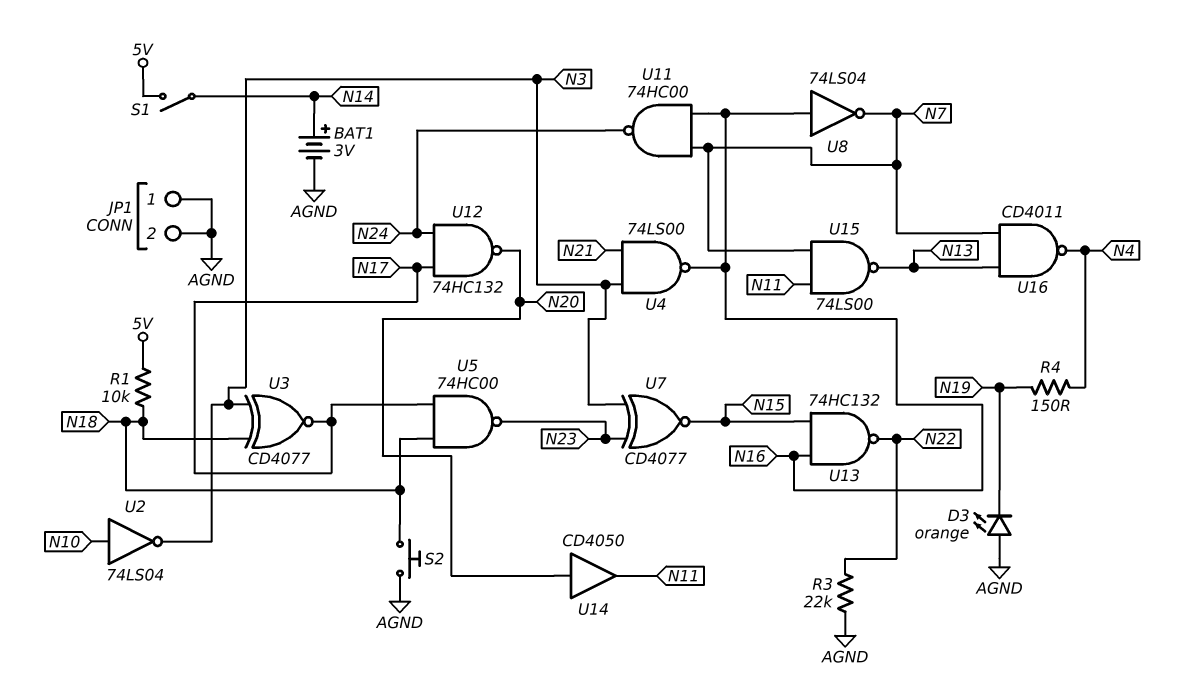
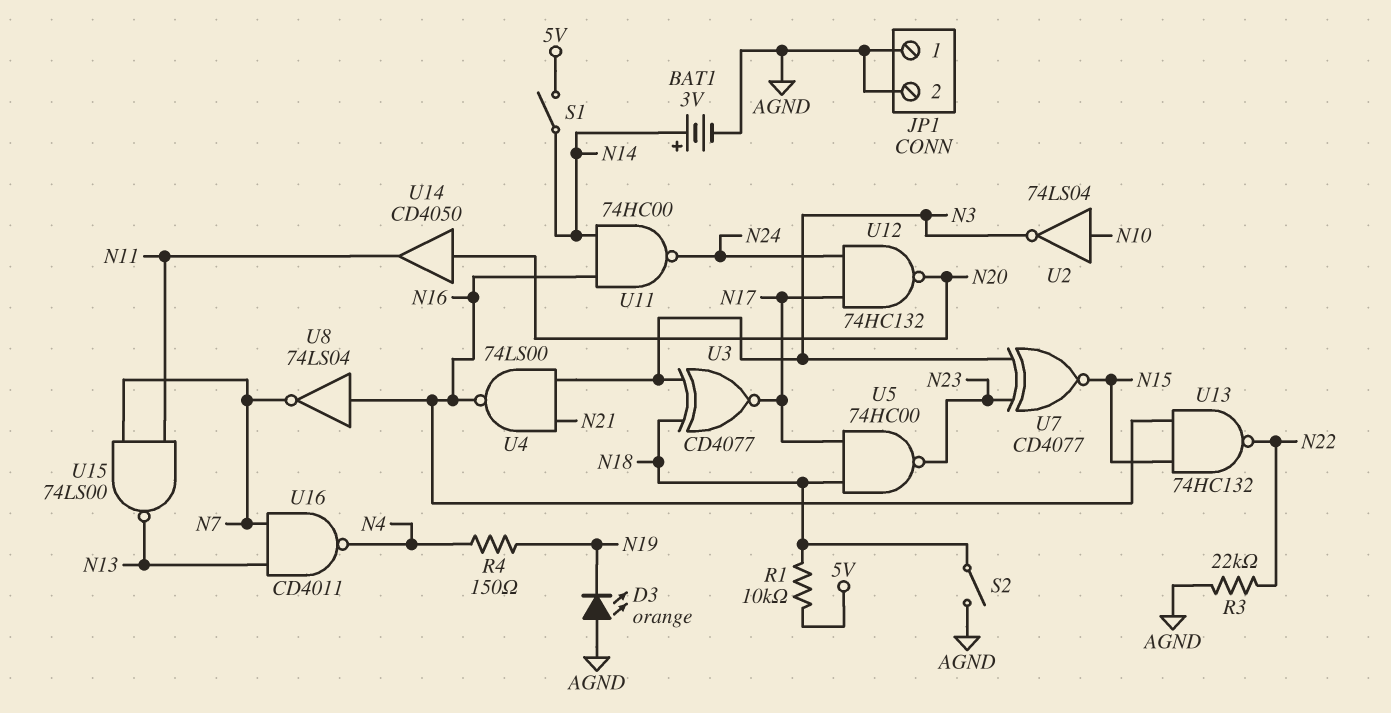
S2: button (AGND, N18) -> switch (AGND, N18)
U11: NAND 74HC00 (in N7, in N16, out N24) -> NAND 74HC00 (in N14, in N16, out N24)

